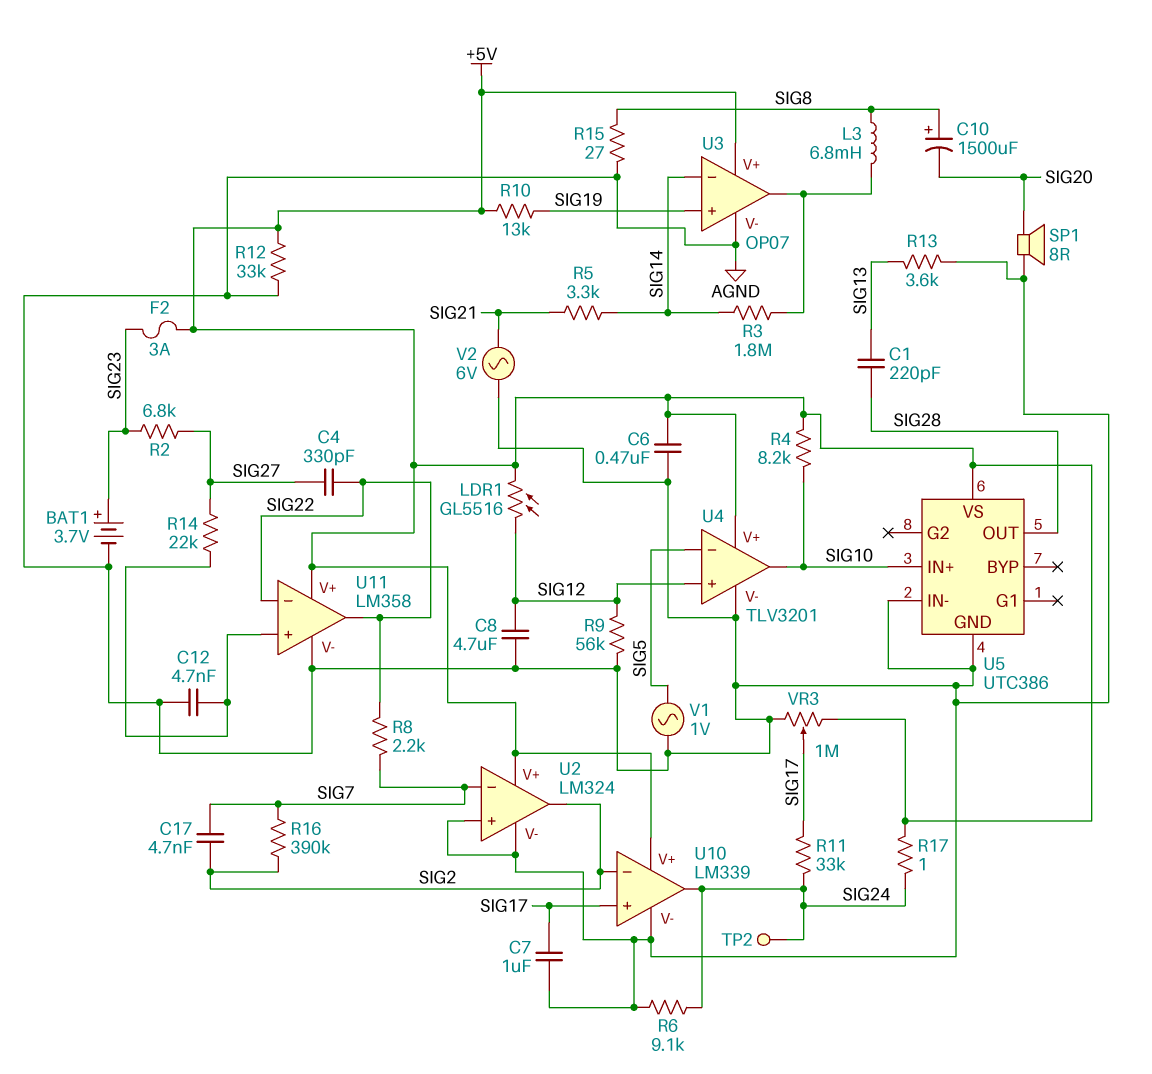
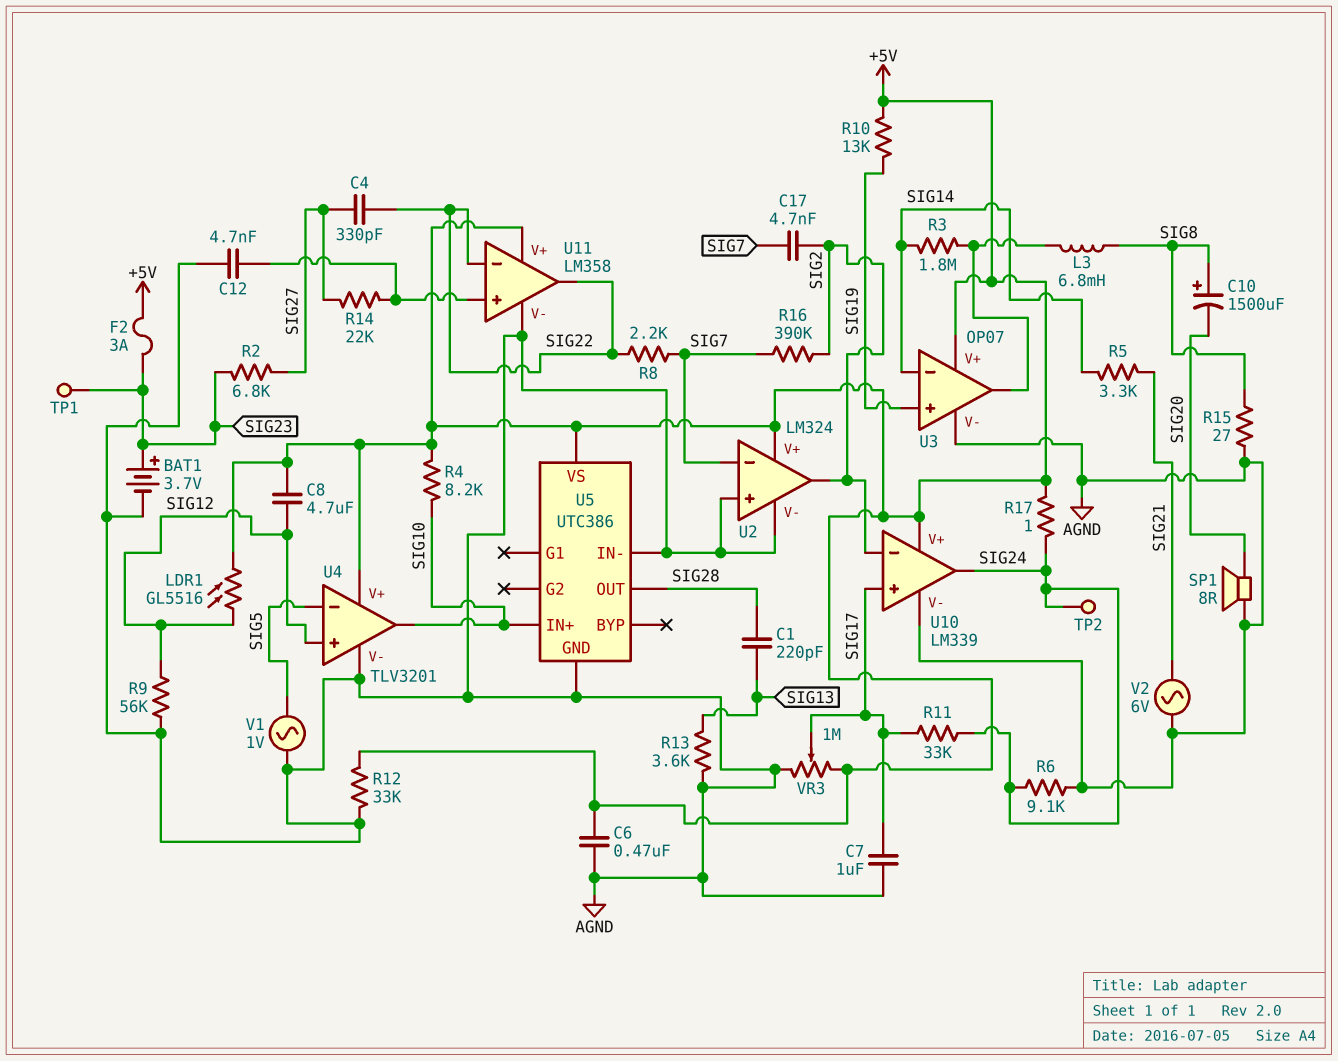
C8: 4.7uF (AGND, SIG12) -> 4.7uF (+5V, SIG12)
TP1: none -> test point (SIG23)

